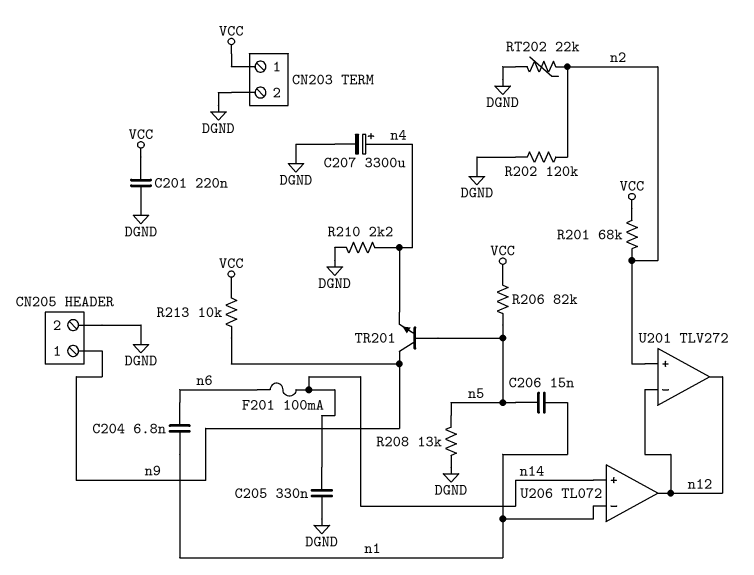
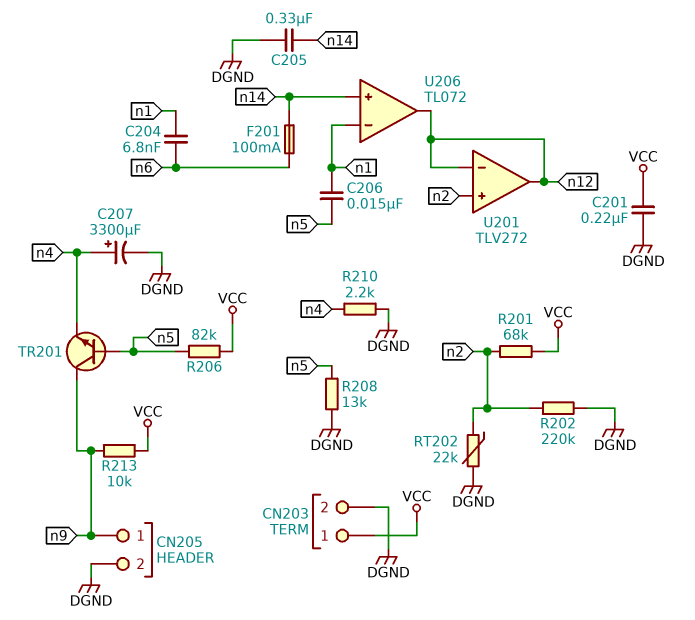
R202: 120k (DGND, n2) -> 220k (DGND, n2)

